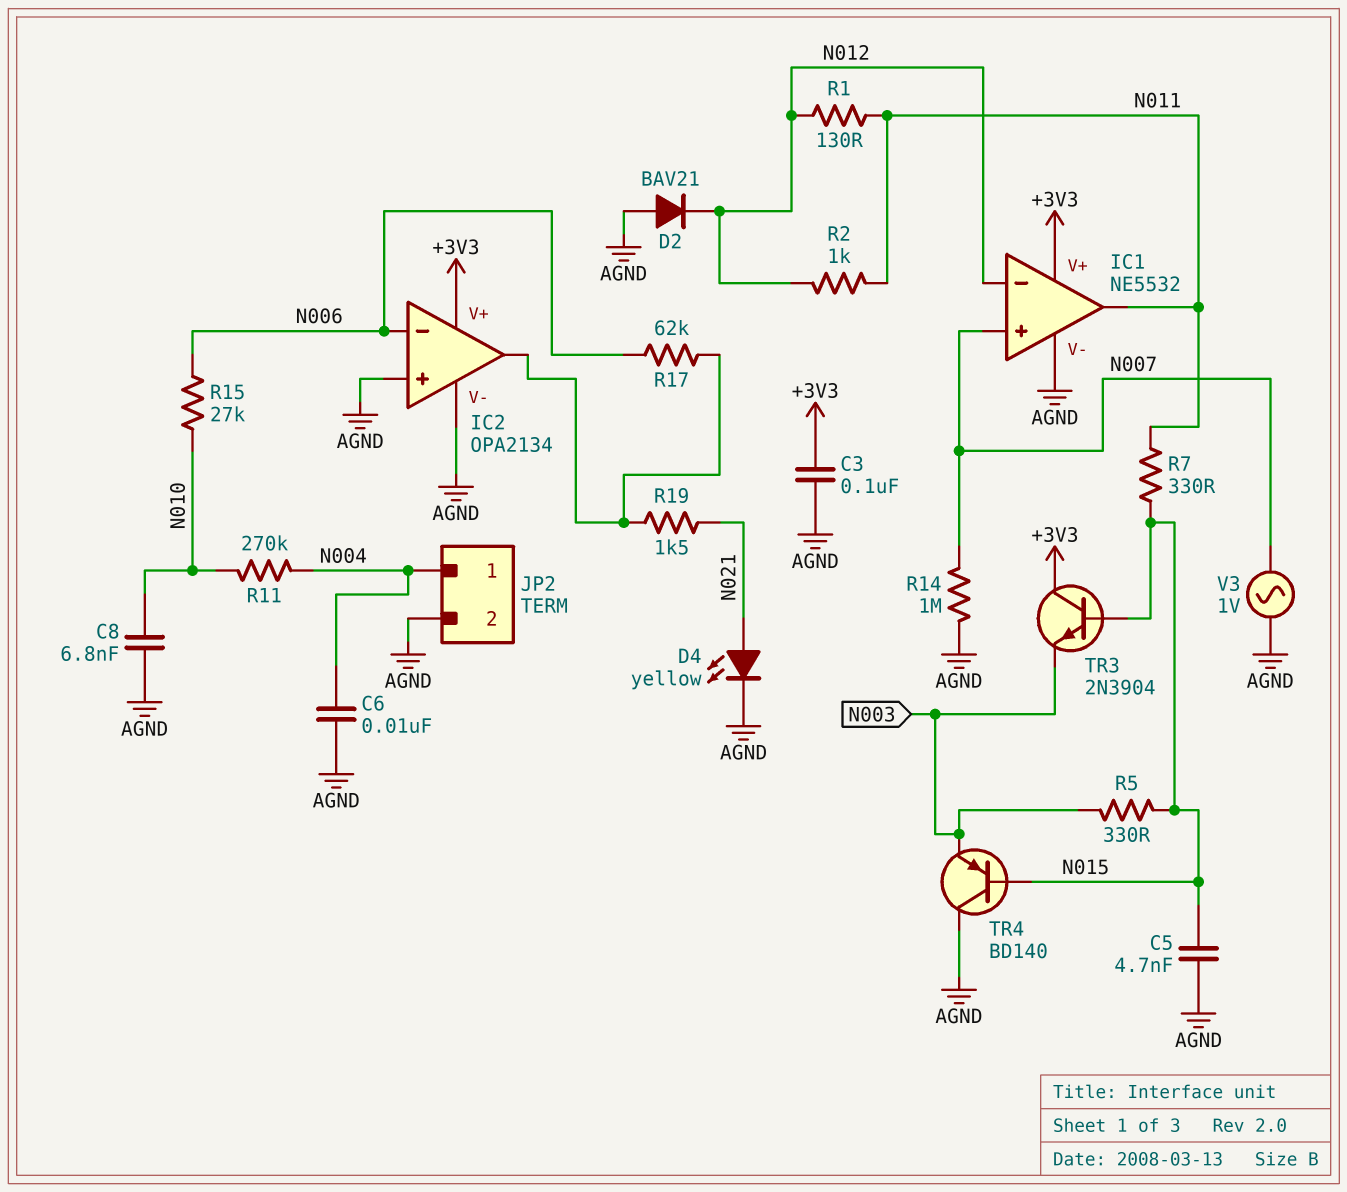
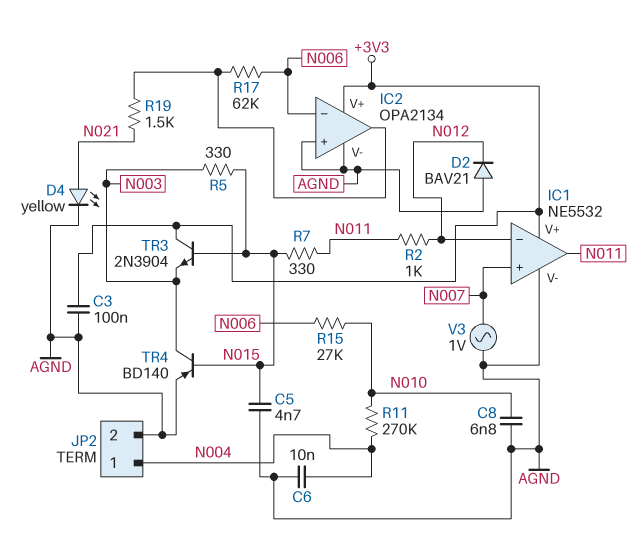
R1: 130 (N011, N012) -> none
R14: 1M (AGND, N007) -> none
TR4: PNP BD140 (B N015, C AGND, E N003) -> PNP BD140 (B N015, C N003, E AGND)

